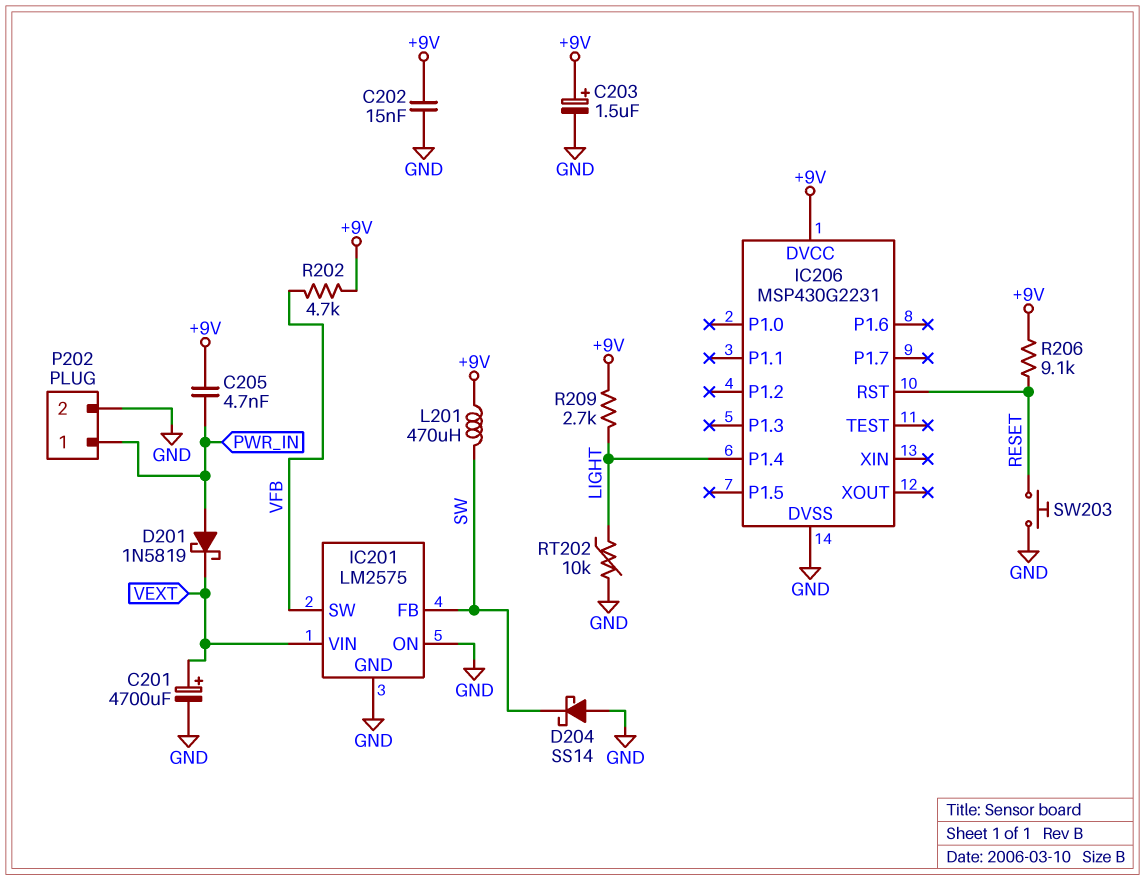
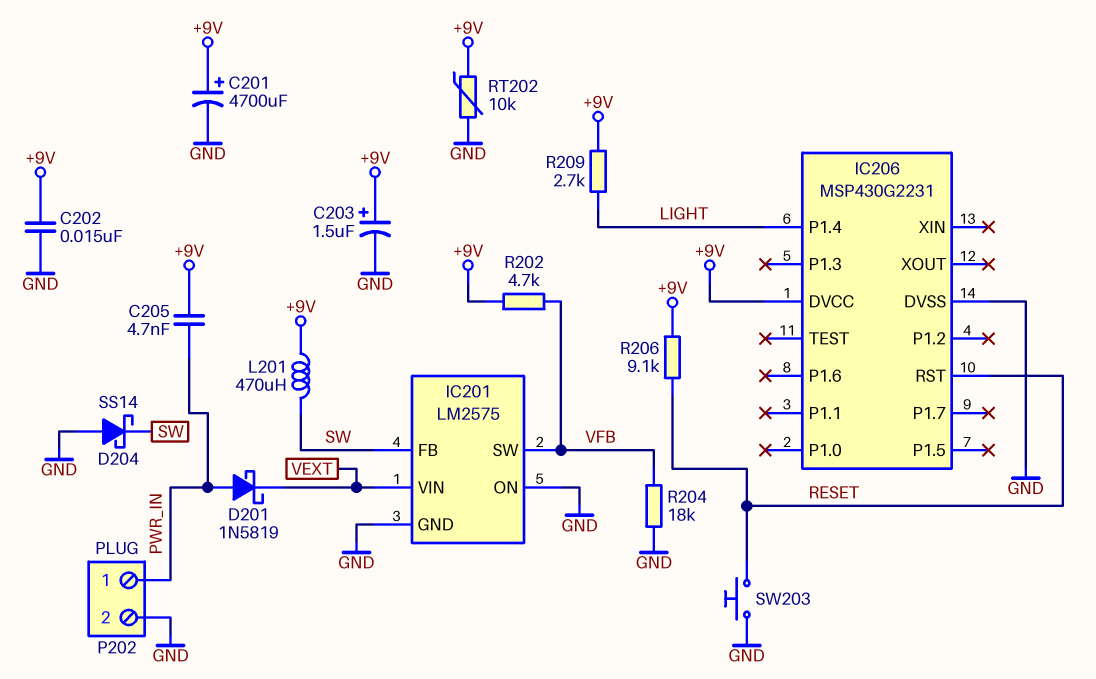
C201: 4700uF (plus VEXT, minus GND) -> 4700uF (plus +9V, minus GND)
R204: none -> 18k (GND, VFB)
RT202: 10k (GND, LIGHT) -> 10k (+9V, GND)

